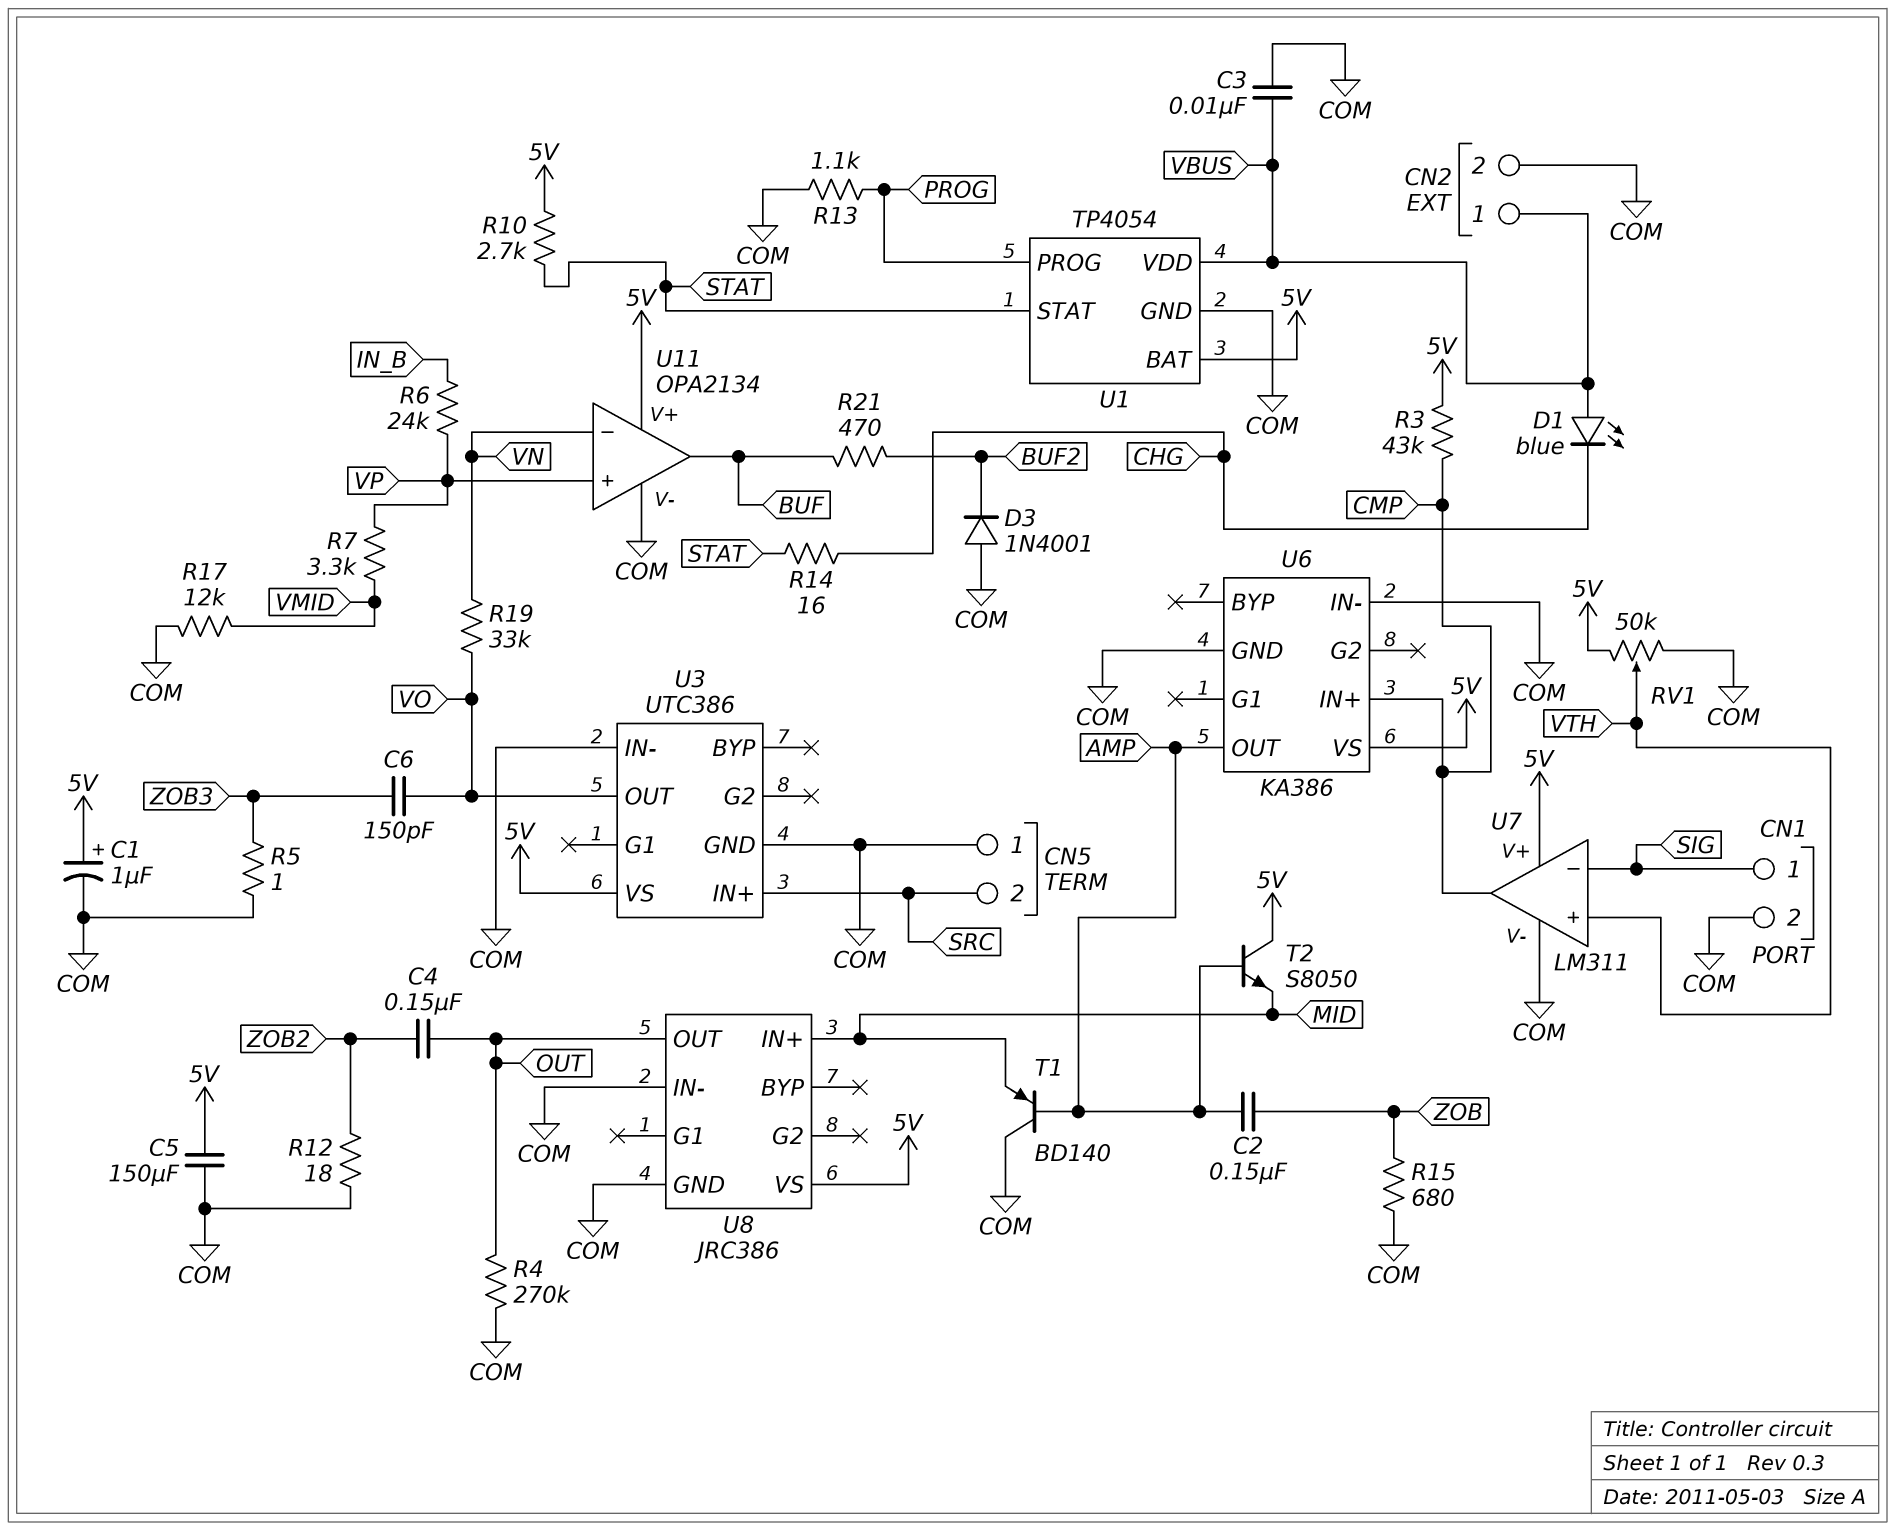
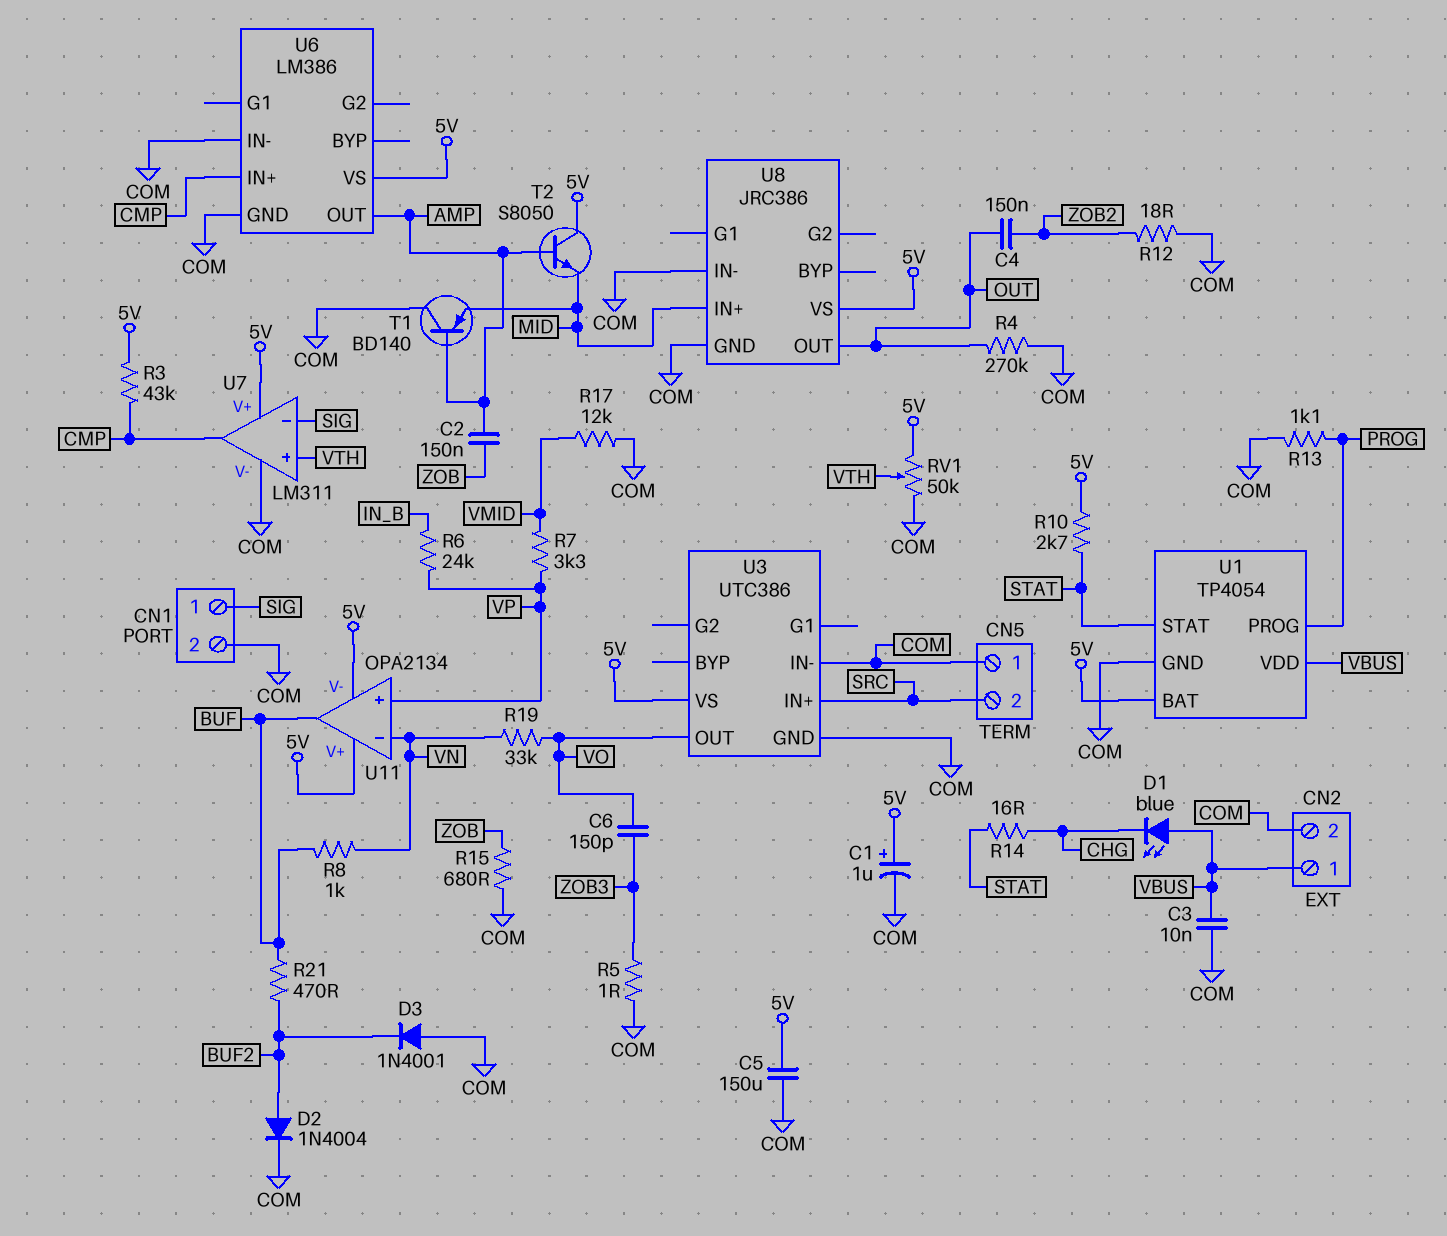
D2: none -> diode 1N4004 (A BUF2, K COM)
R8: none -> 1k (BUF, VN)
U6: KA386 -> LM386
U11 pin V-: COM -> 5V

